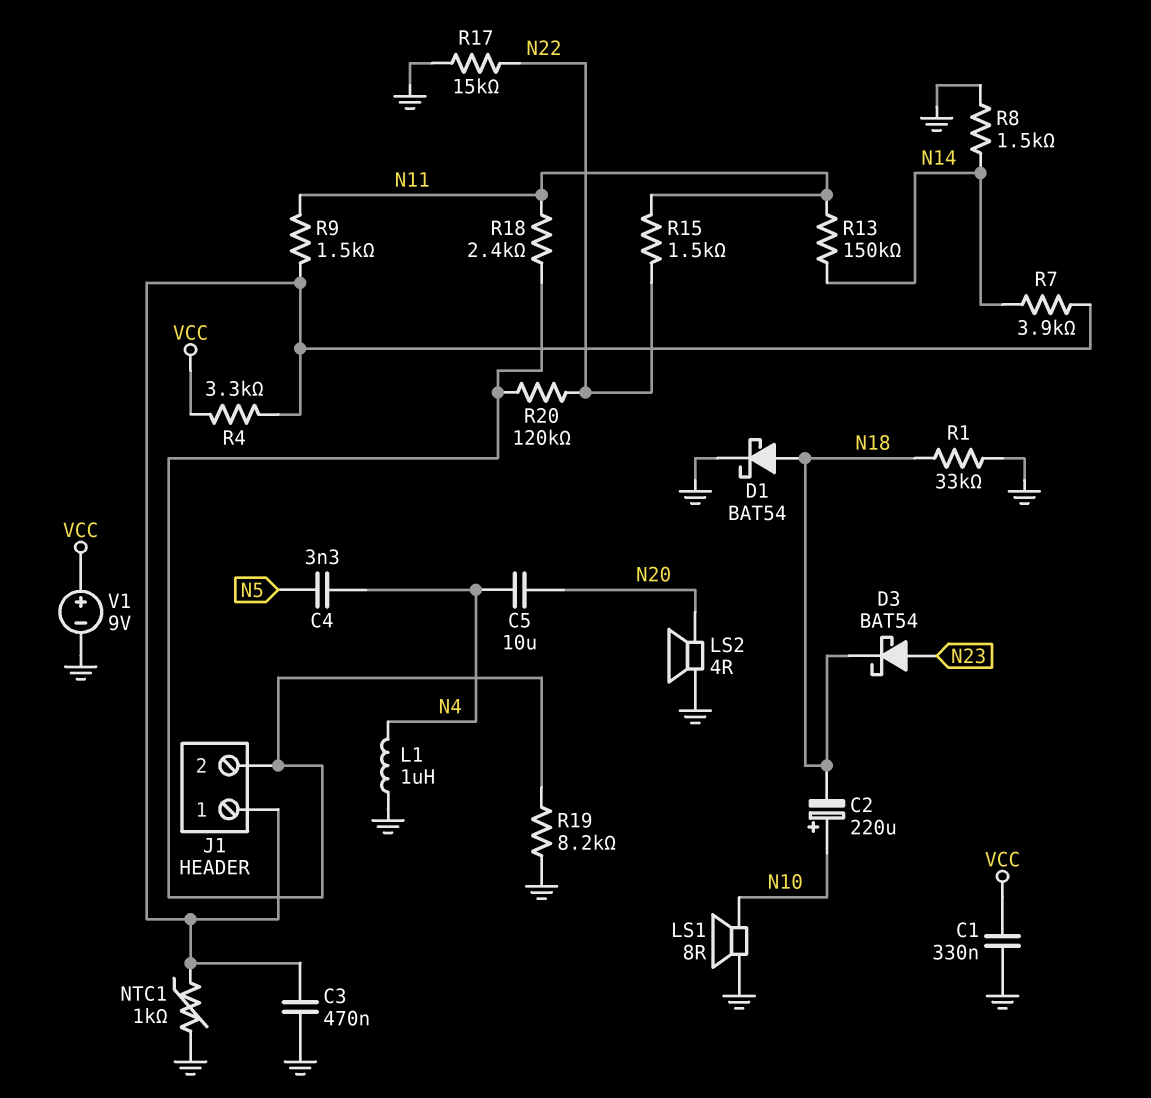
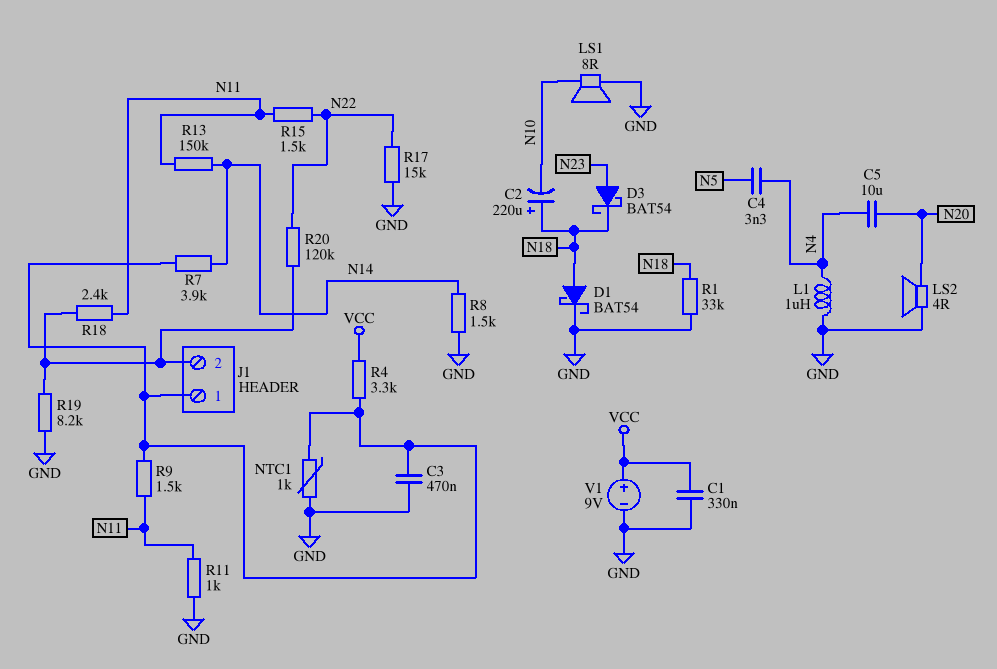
C2: 220uF (plus N10, minus N18) -> 220uF (plus N18, minus N10)
R11: none -> 1k (GND, N11)

